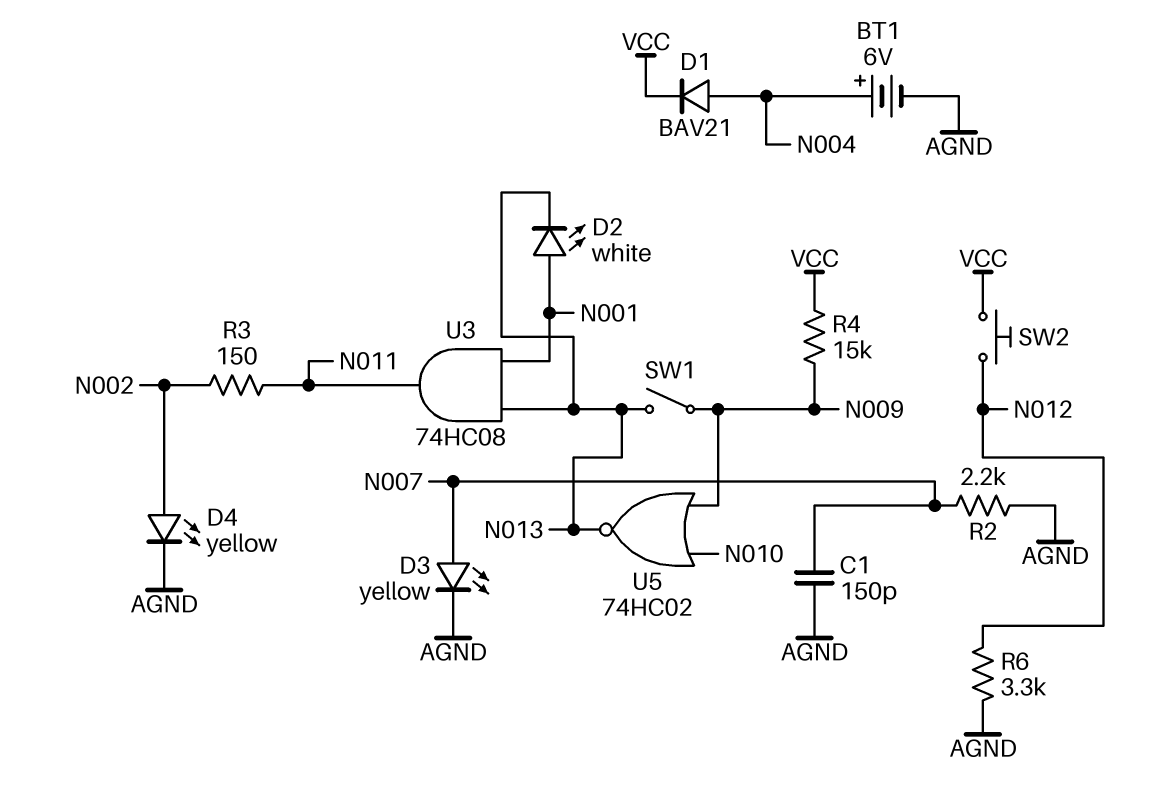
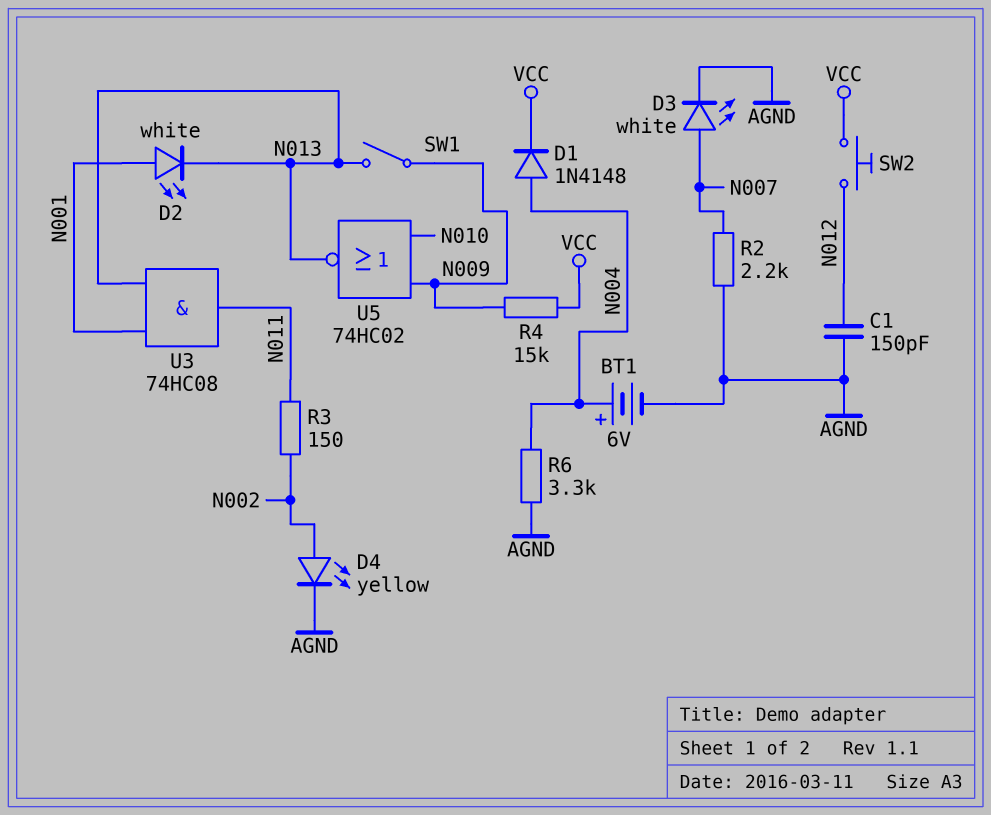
C1: 150pF (AGND, N007) -> 150pF (AGND, N012)
D1: diode BAV21 (A N004, K VCC) -> diode 1N4148 (A N004, K VCC)
D3: LED yellow (A N007, K AGND) -> LED white (A N007, K AGND)
R6: 3.3k (AGND, N012) -> 3.3k (AGND, N004)

